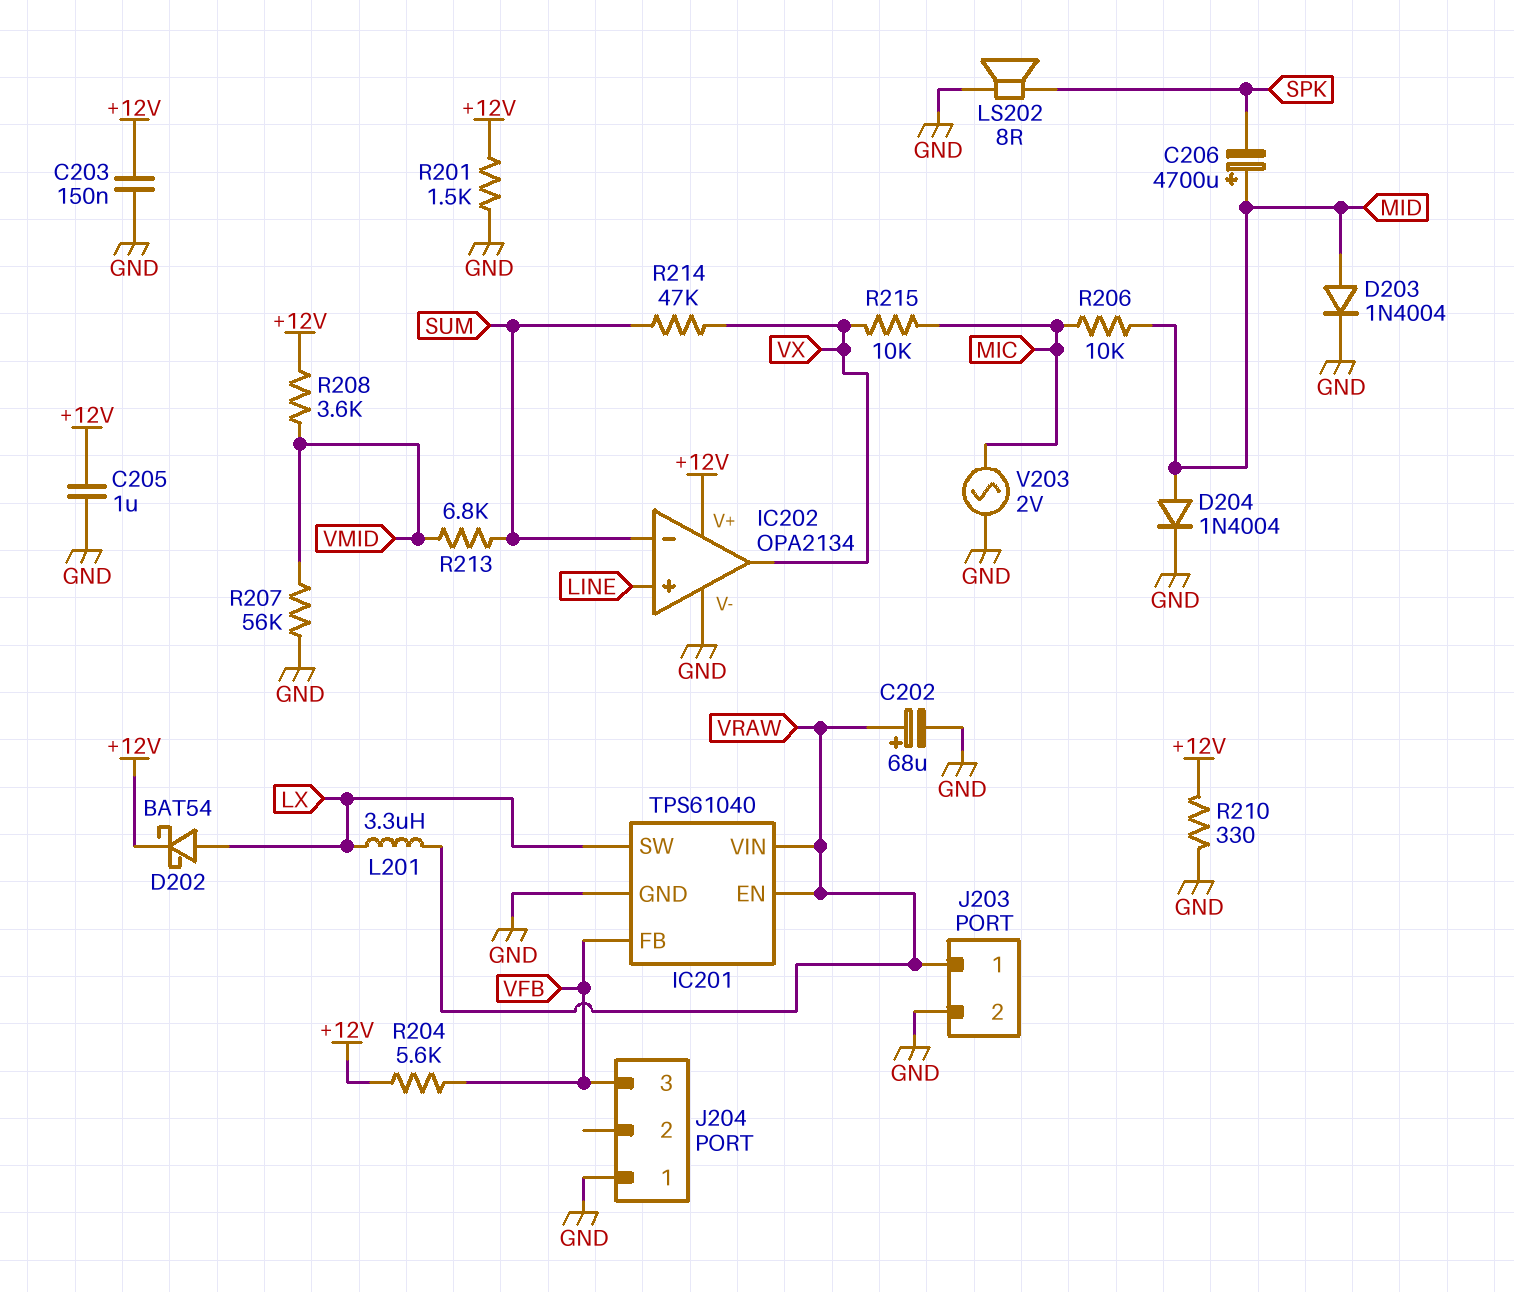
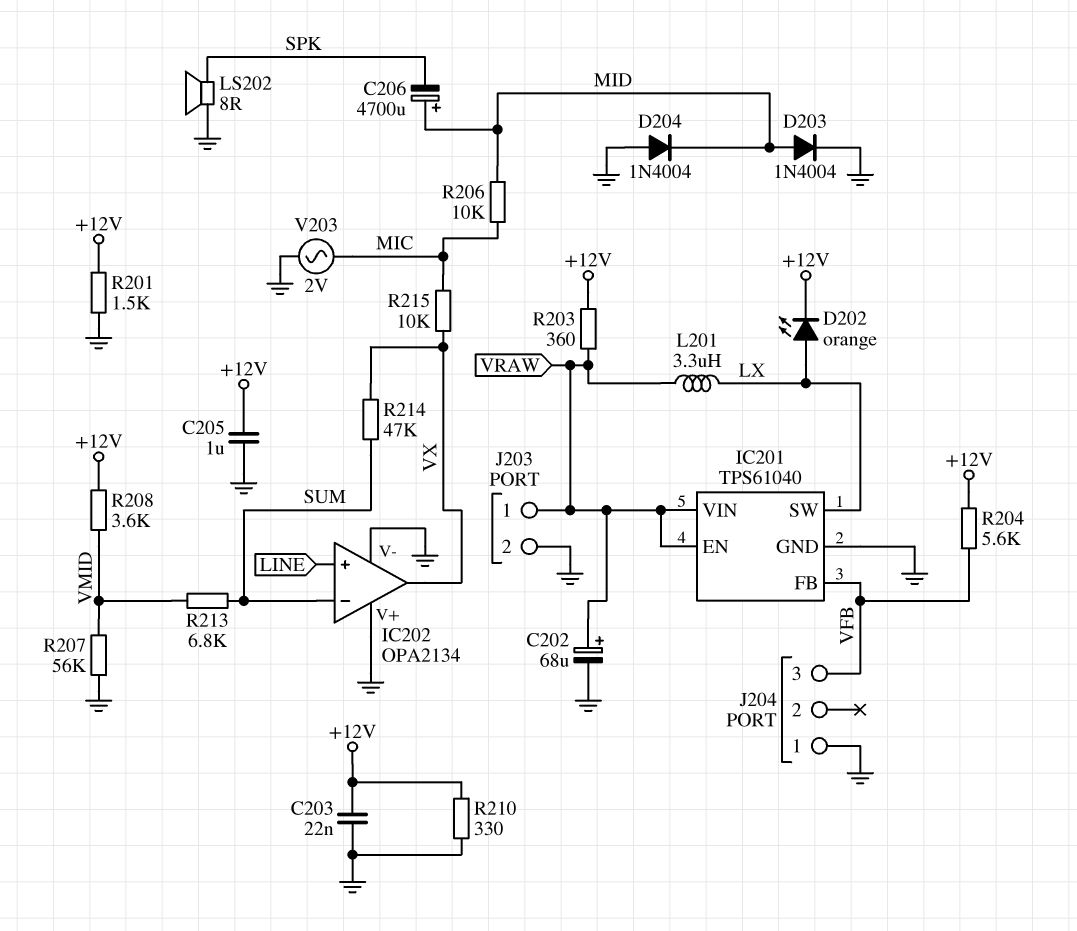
C203: 150nF (+12V, GND) -> 22nF (+12V, GND)
D202: schottky BAT54 (A LX, K +12V) -> LED orange (A LX, K +12V)
D204: diode 1N4004 (A MID, K GND) -> diode 1N4004 (A GND, K MID)
IC202 pin V+: +12V -> GND
R203: none -> 360 (+12V, VRAW)

